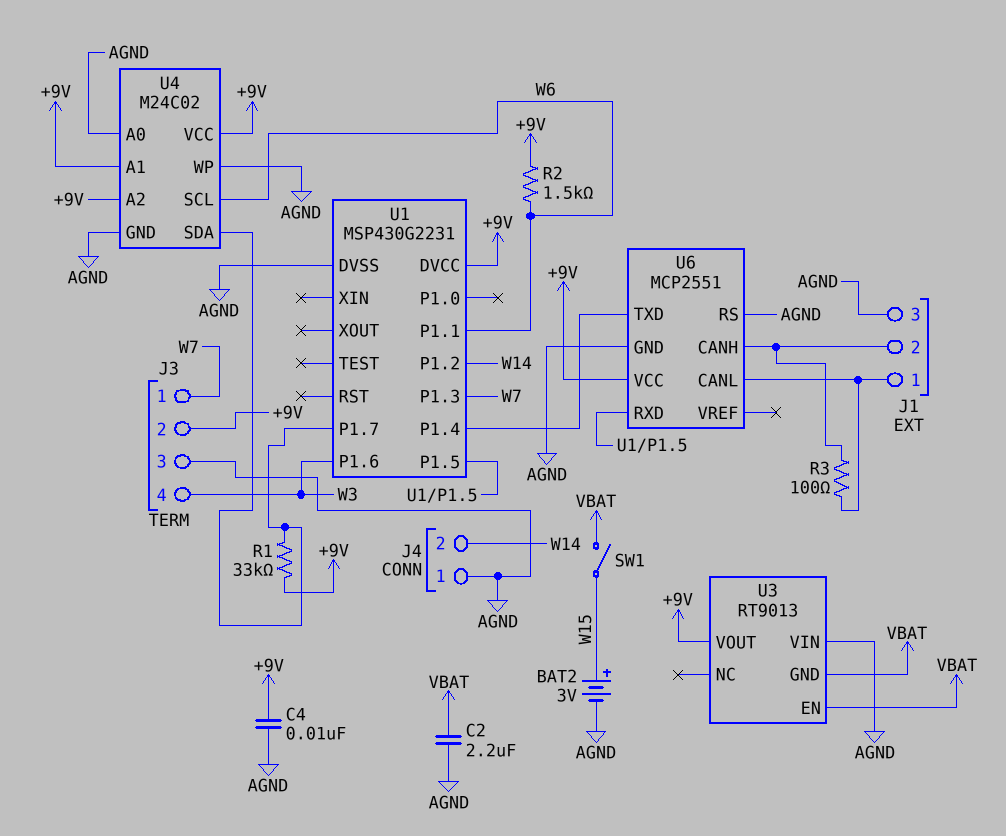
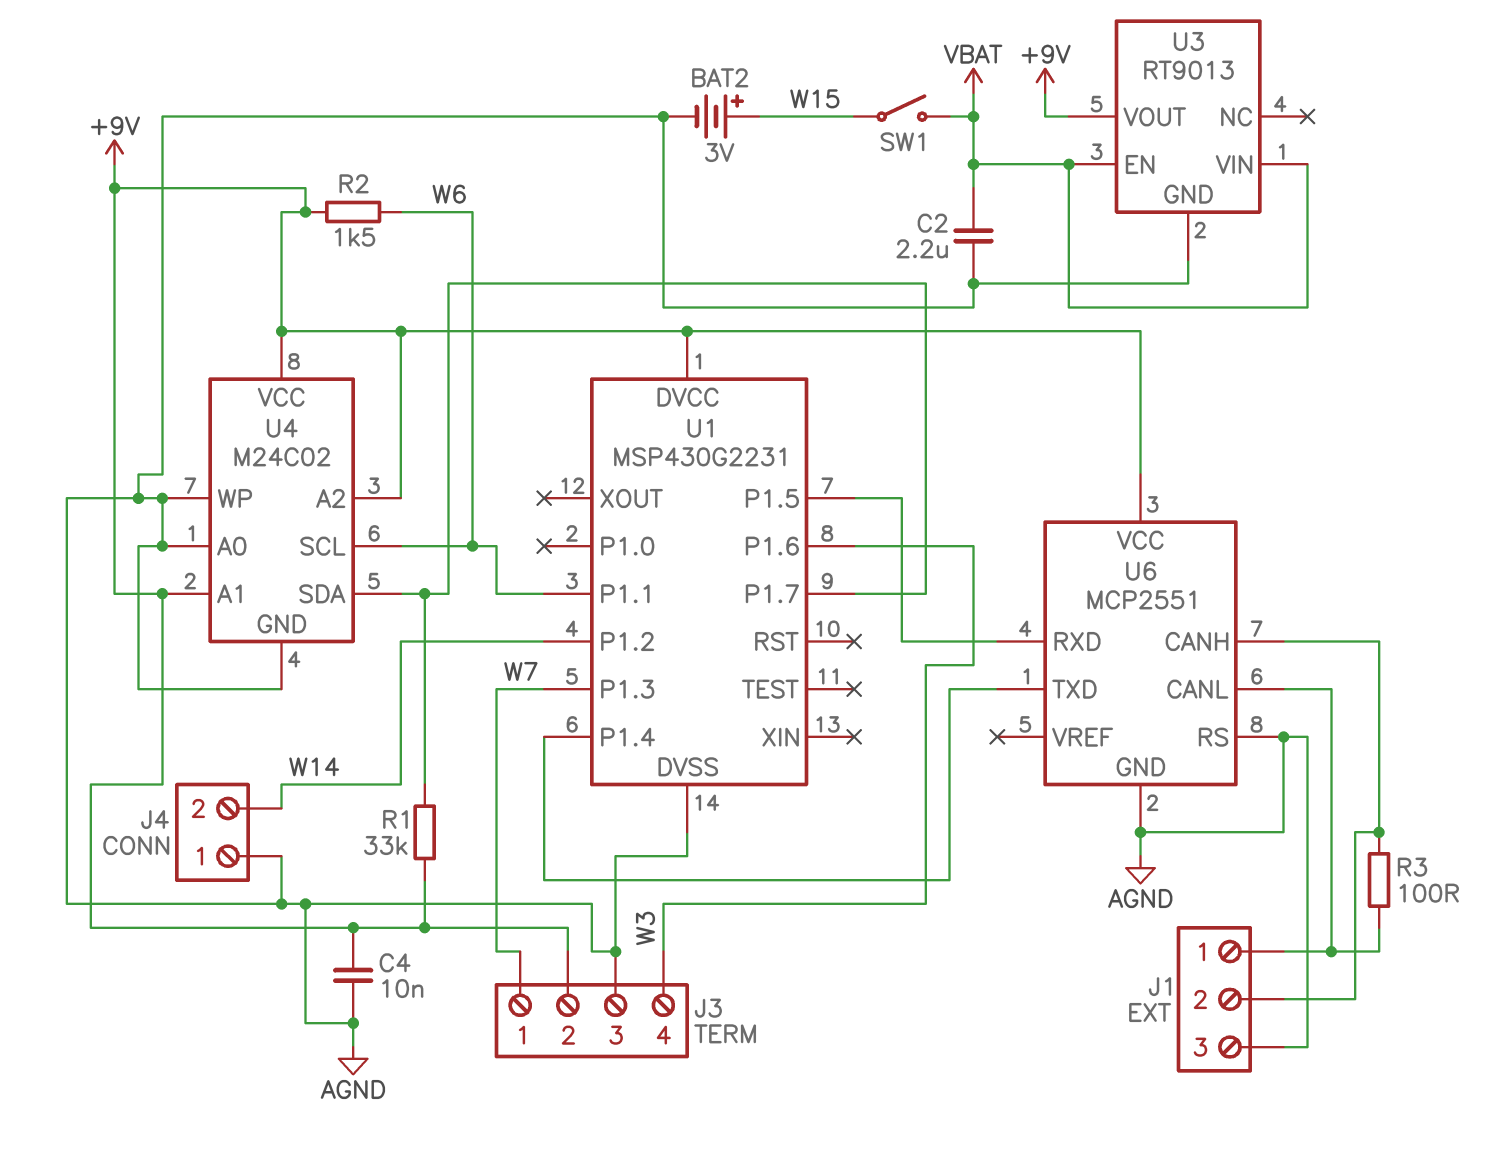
U3 pin GND: VBAT -> AGND
U3 pin VIN: AGND -> VBAT

